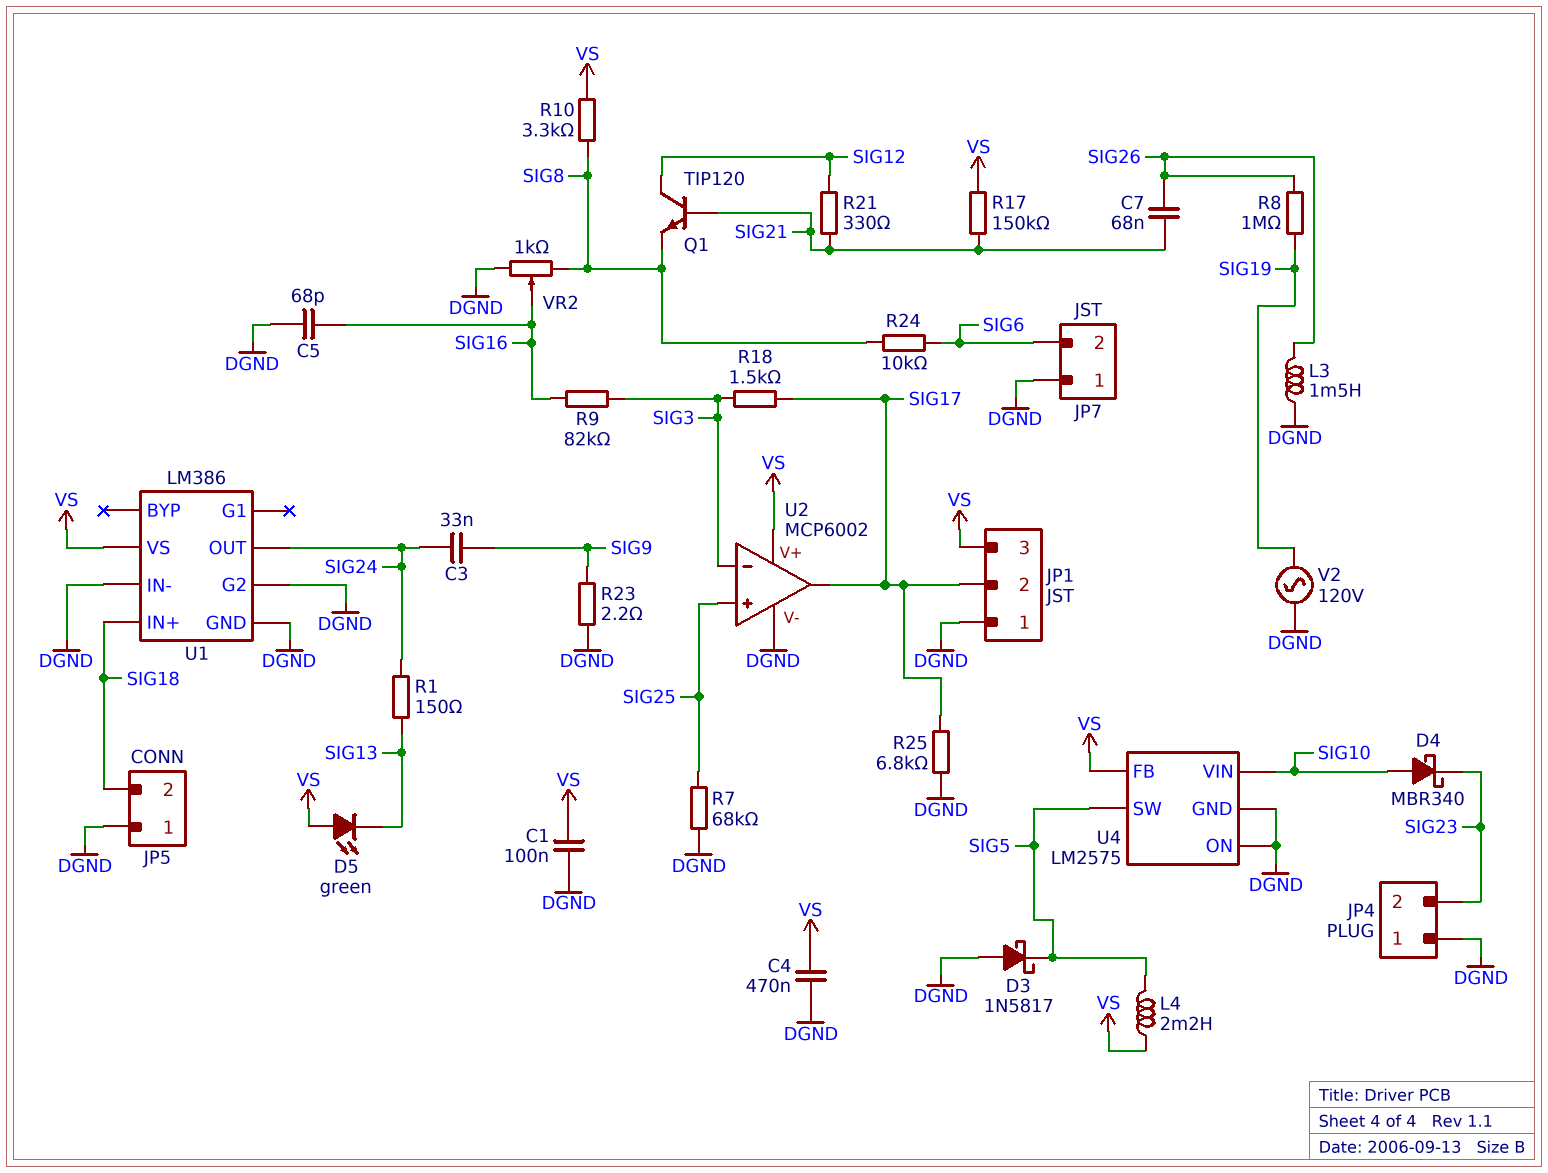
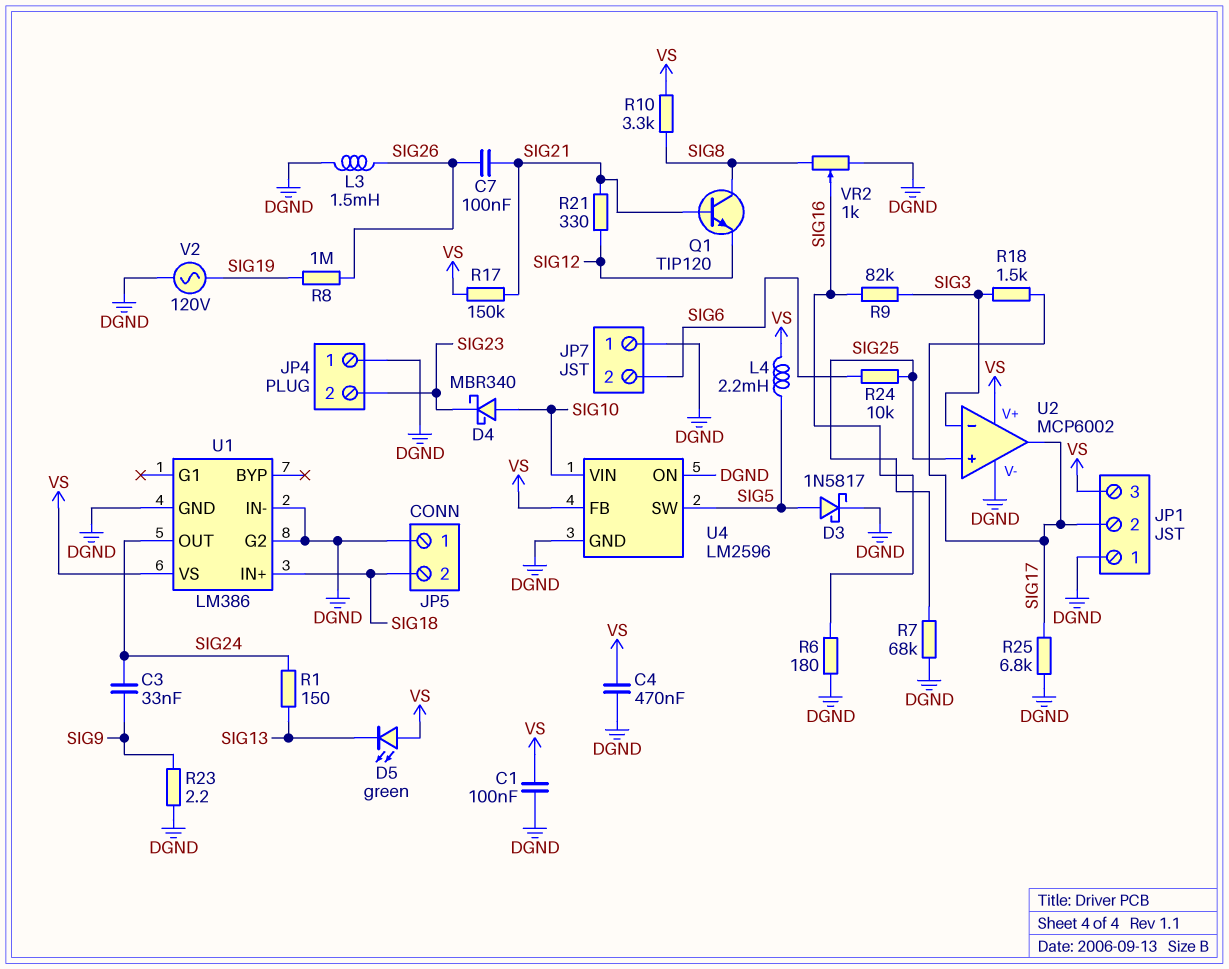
C5: 68pF (DGND, SIG16) -> none
C7: 68nF (SIG21, SIG26) -> 100nF (SIG21, SIG26)
D3: schottky 1N5817 (A DGND, K SIG5) -> schottky 1N5817 (A SIG5, K DGND)
Q1: NPN TIP120 (B SIG21, C SIG12, E SIG8) -> NPN TIP120 (B SIG21, C SIG8, E SIG12)
R6: none -> 180 (DGND, SIG16)
R24: 10k (SIG6, SIG8) -> 10k (SIG6, SIG25)
U4: LM2575 -> LM2596

